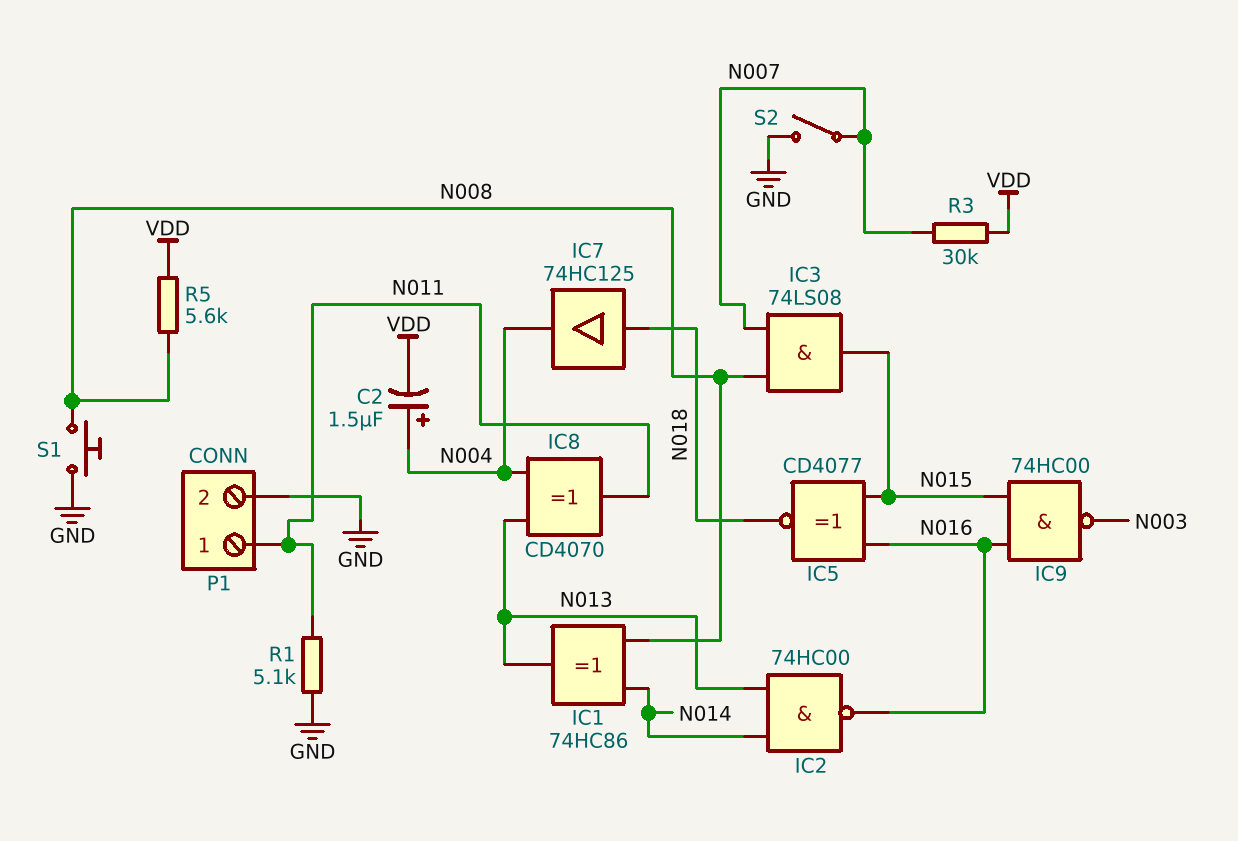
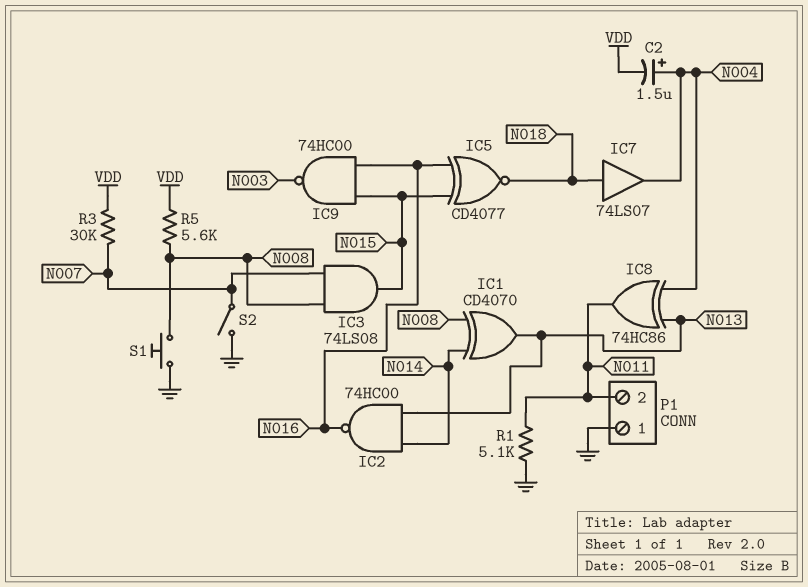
IC1: XOR 74HC86 (in N008, in N014, out N013) -> XOR CD4070 (in N008, in N014, out N013)
IC7: buffer 74HC125 (in N018, out N004) -> buffer 74LS07 (in N018, out N004)
IC8: XOR CD4070 (in N004, in N013, out N011) -> XOR 74HC86 (in N004, in N013, out N011)
P1 pin 1: N011 -> GND
P1 pin 2: GND -> N011

